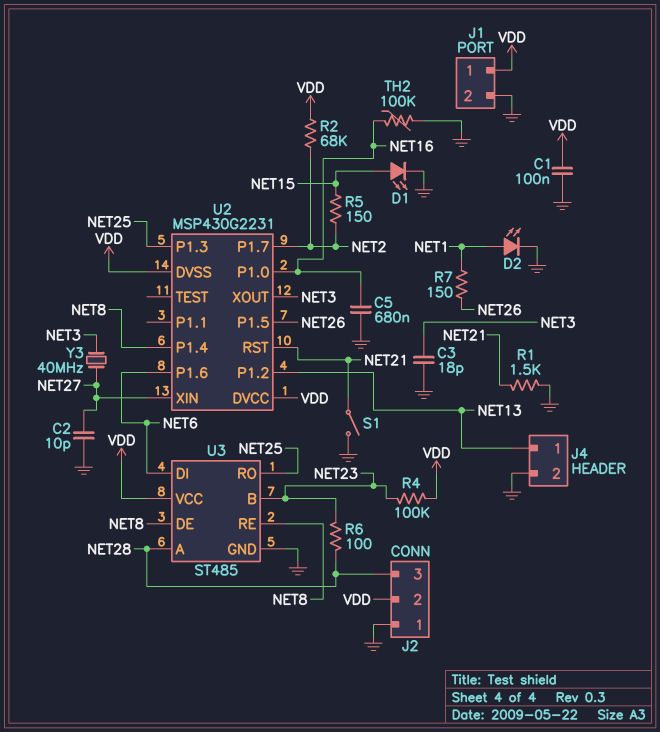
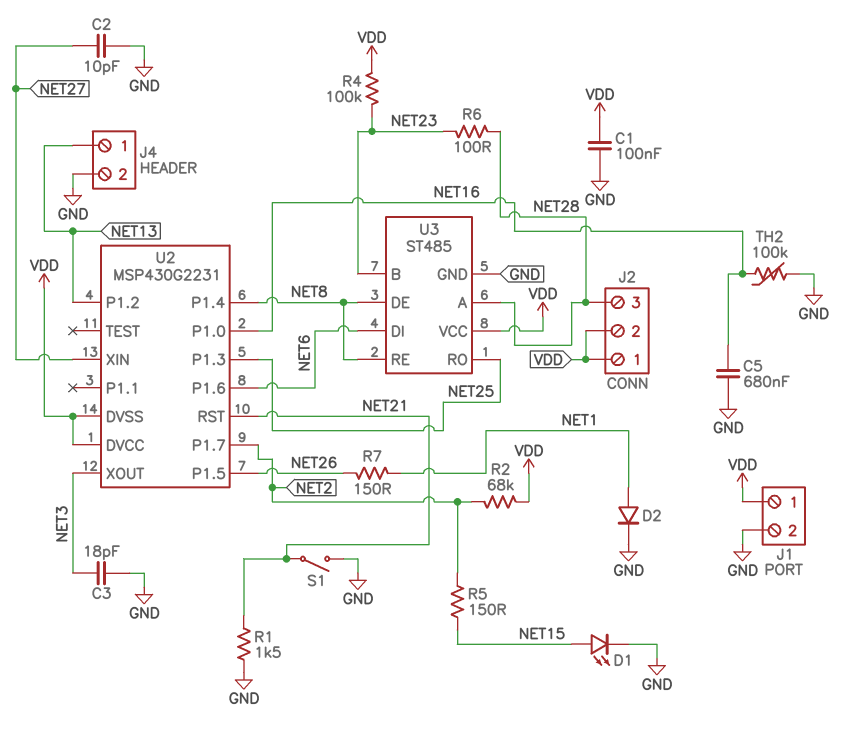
D2: LED (A NET1, K GND) -> diode (A NET1, K GND)
J2 pin 1: GND -> VDD
Y3: 40MHz (NET3, NET27) -> none

